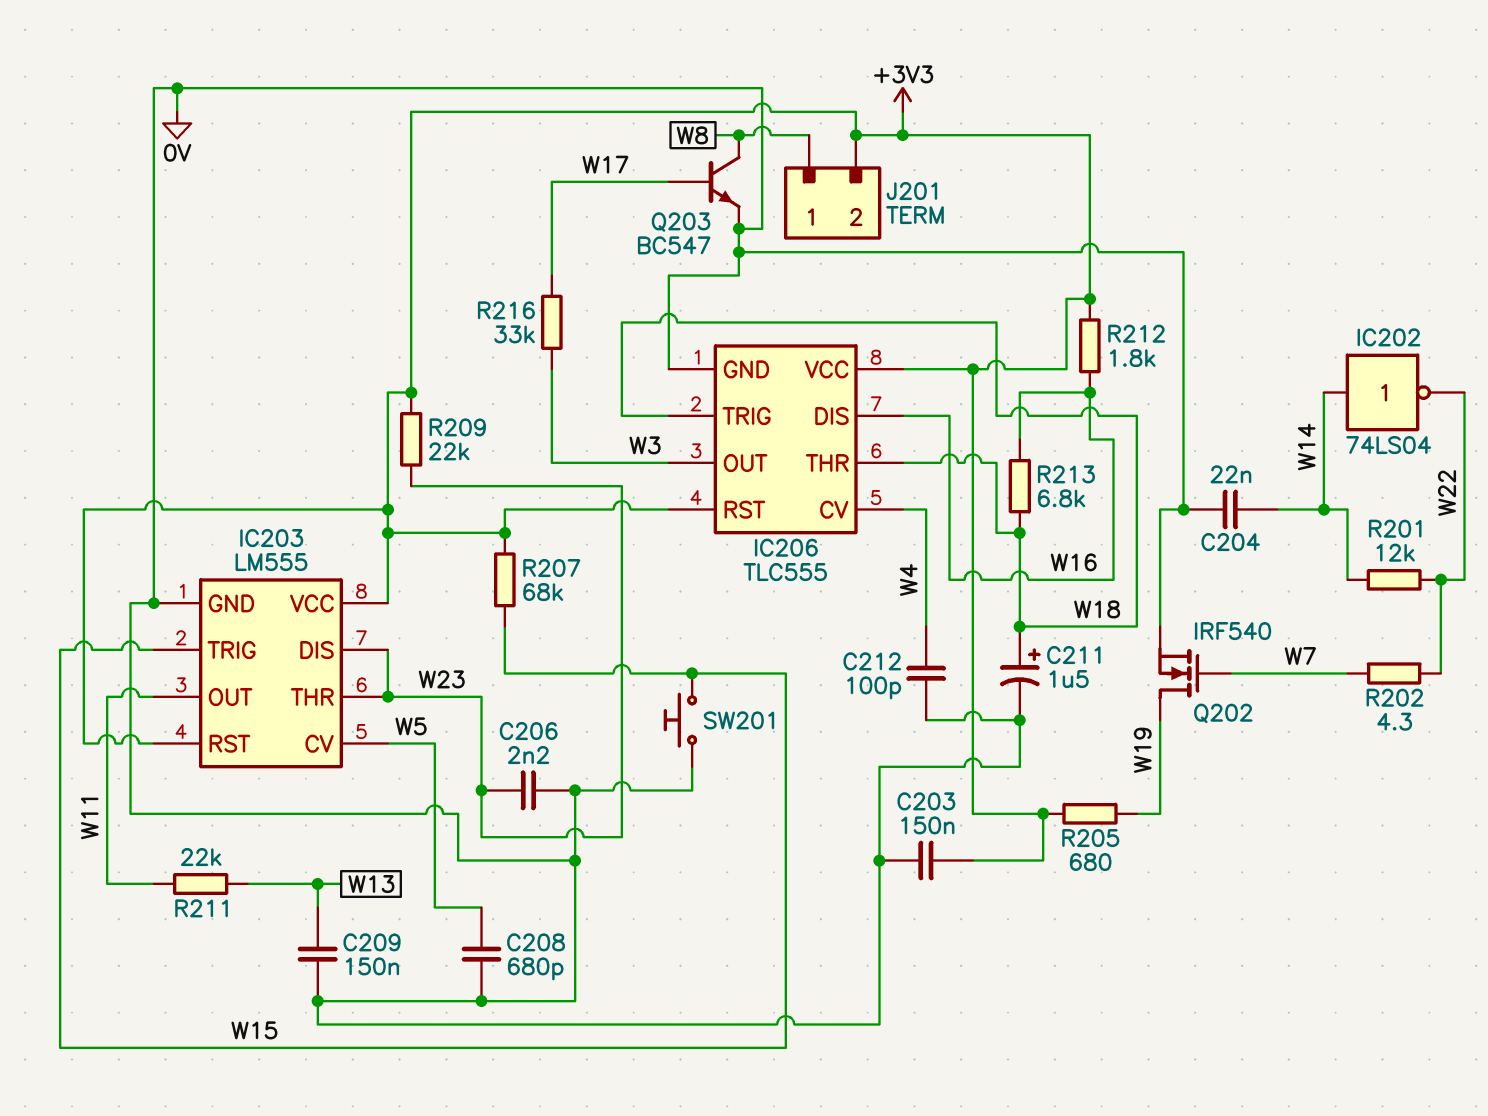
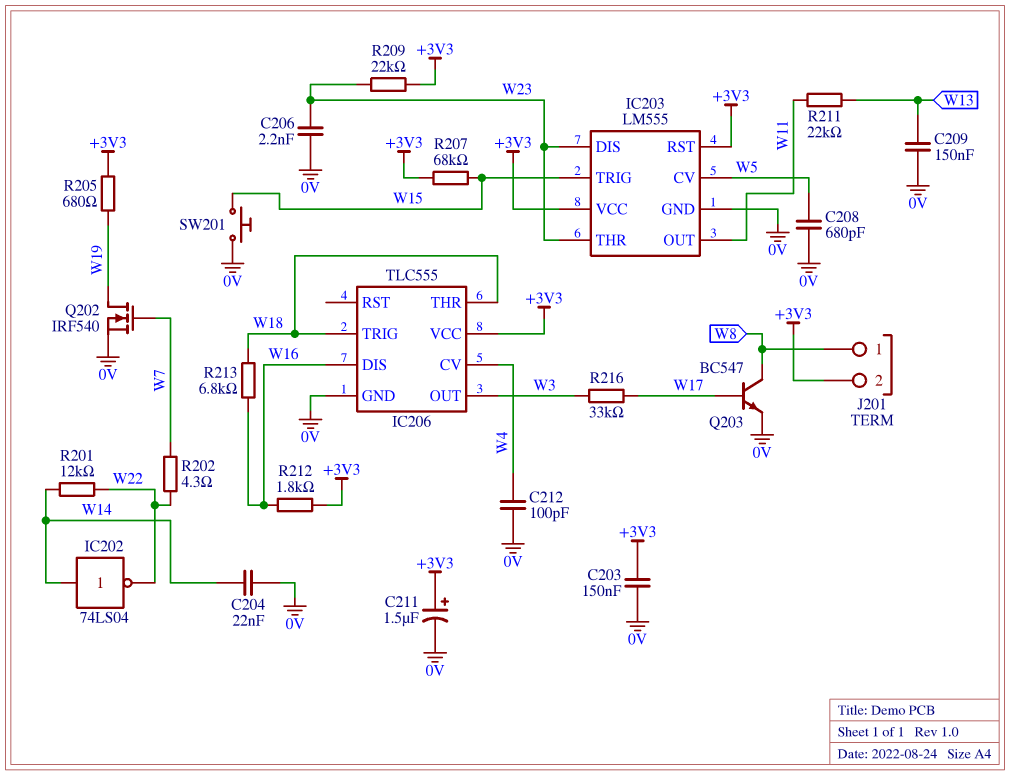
C211: 1.5uF (plus W18, minus 0V) -> 1.5uF (plus +3V3, minus 0V)
IC206 pin RST: +3V3 -> none

